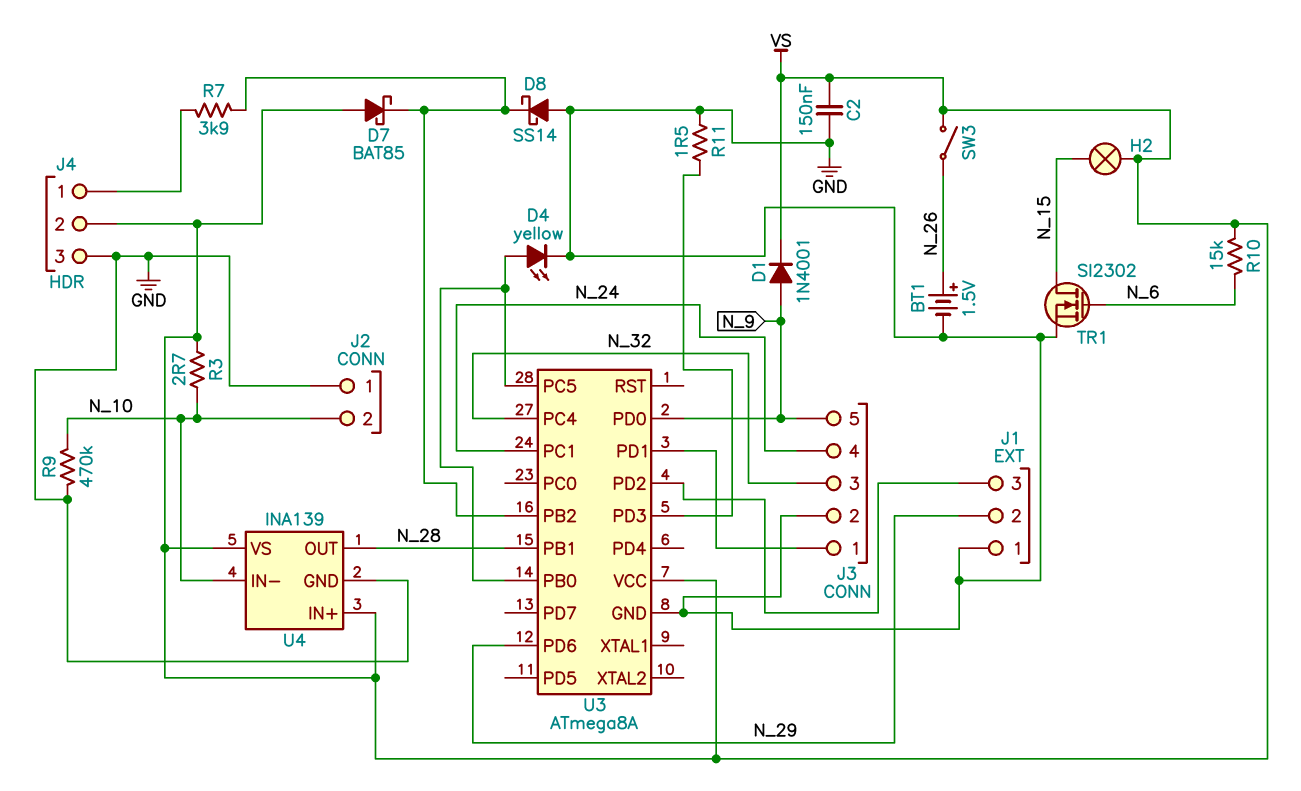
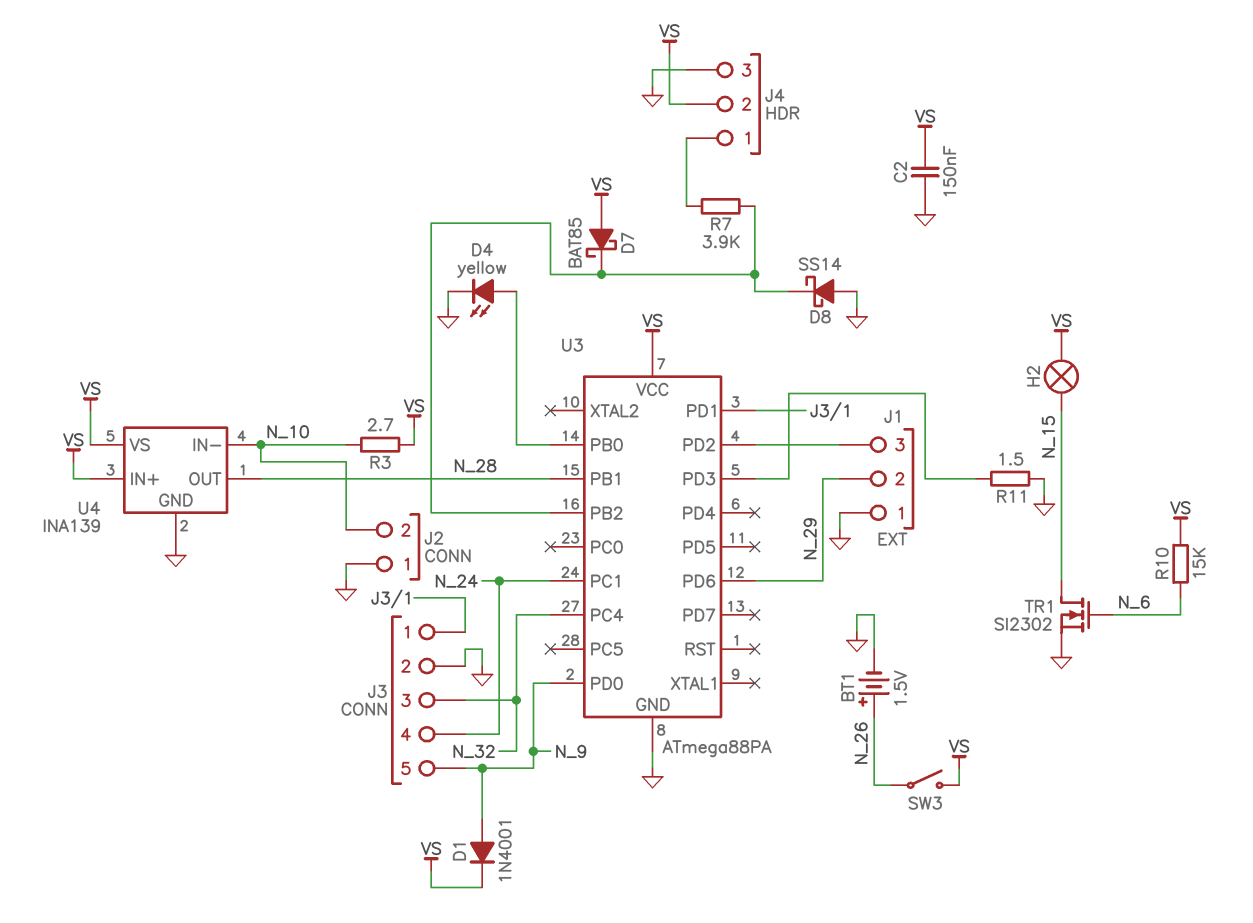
R9: 470k (GND, N_10) -> none
U3: ATmega8A -> ATmega88PA
U3 pin PC5: U3/PB0 -> none

